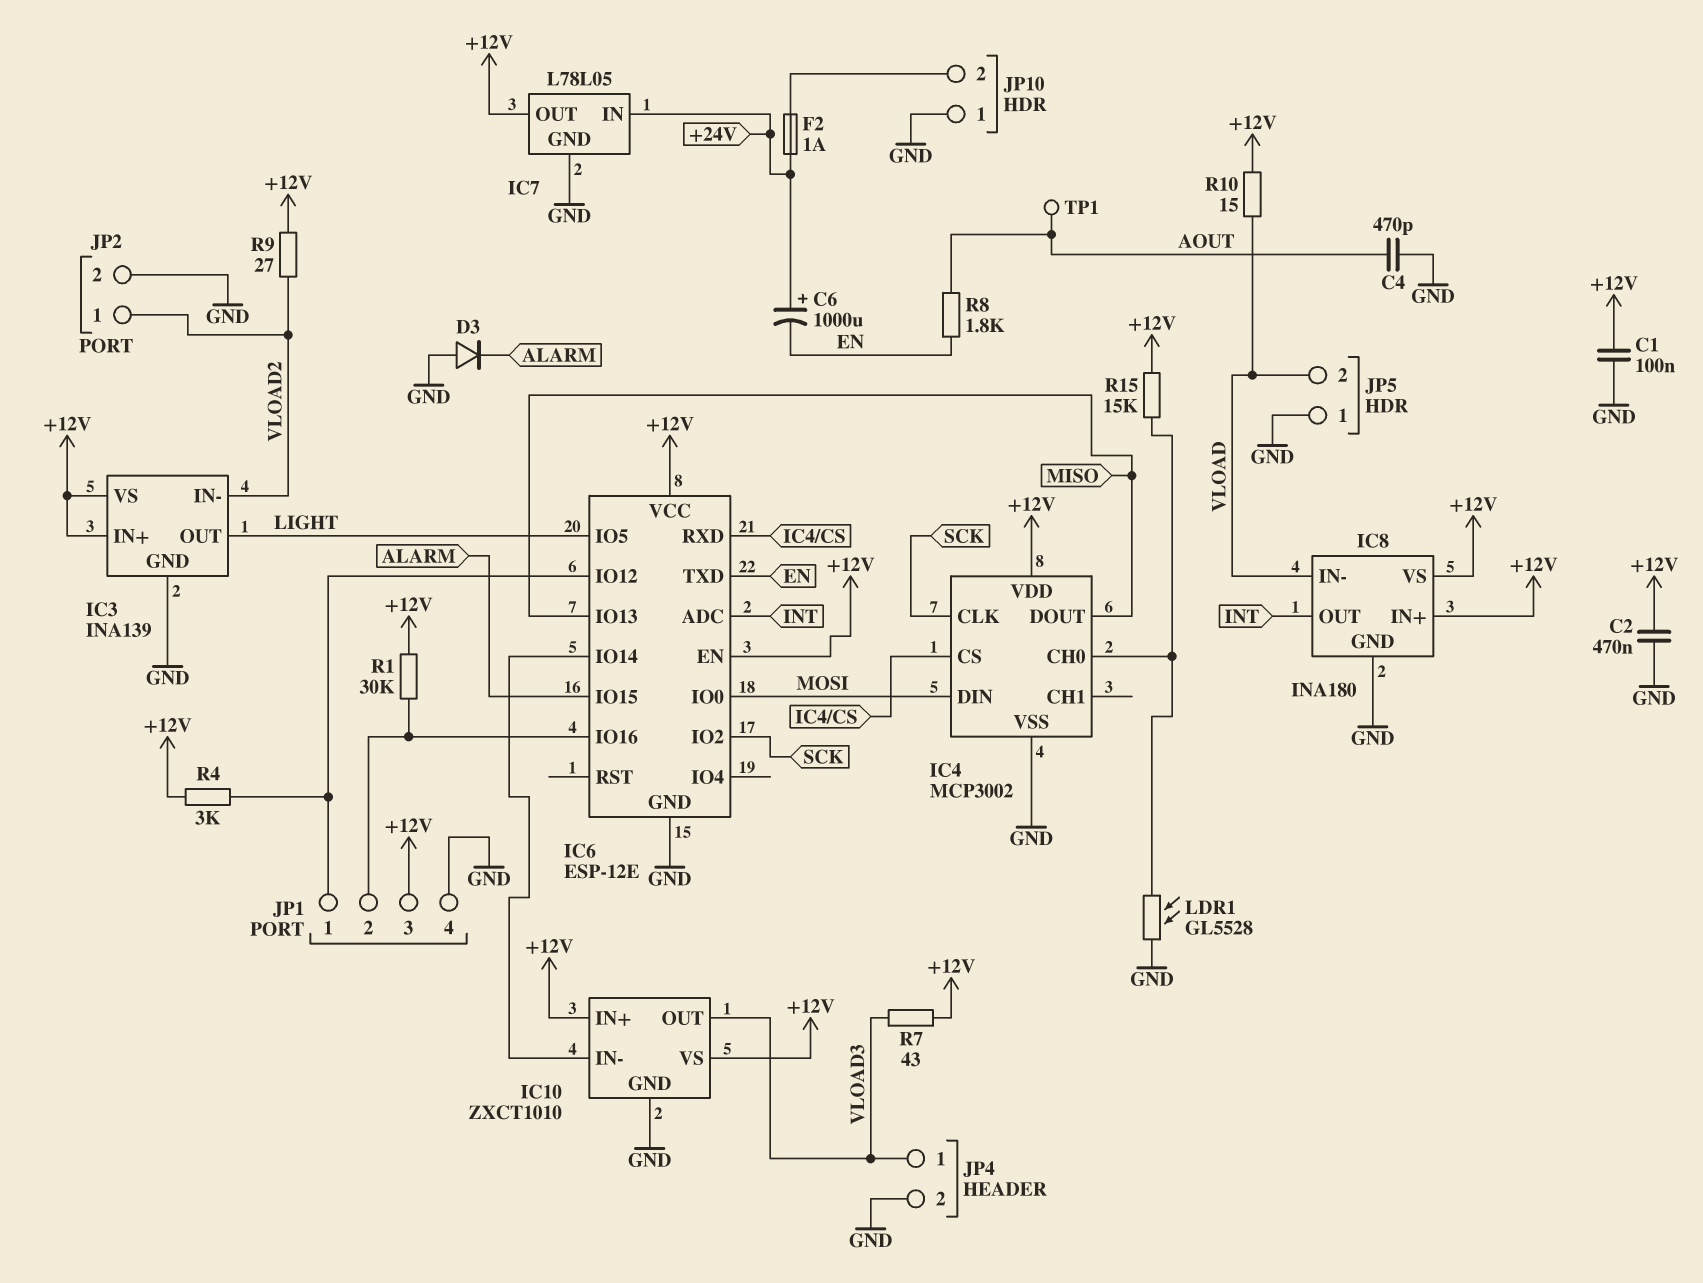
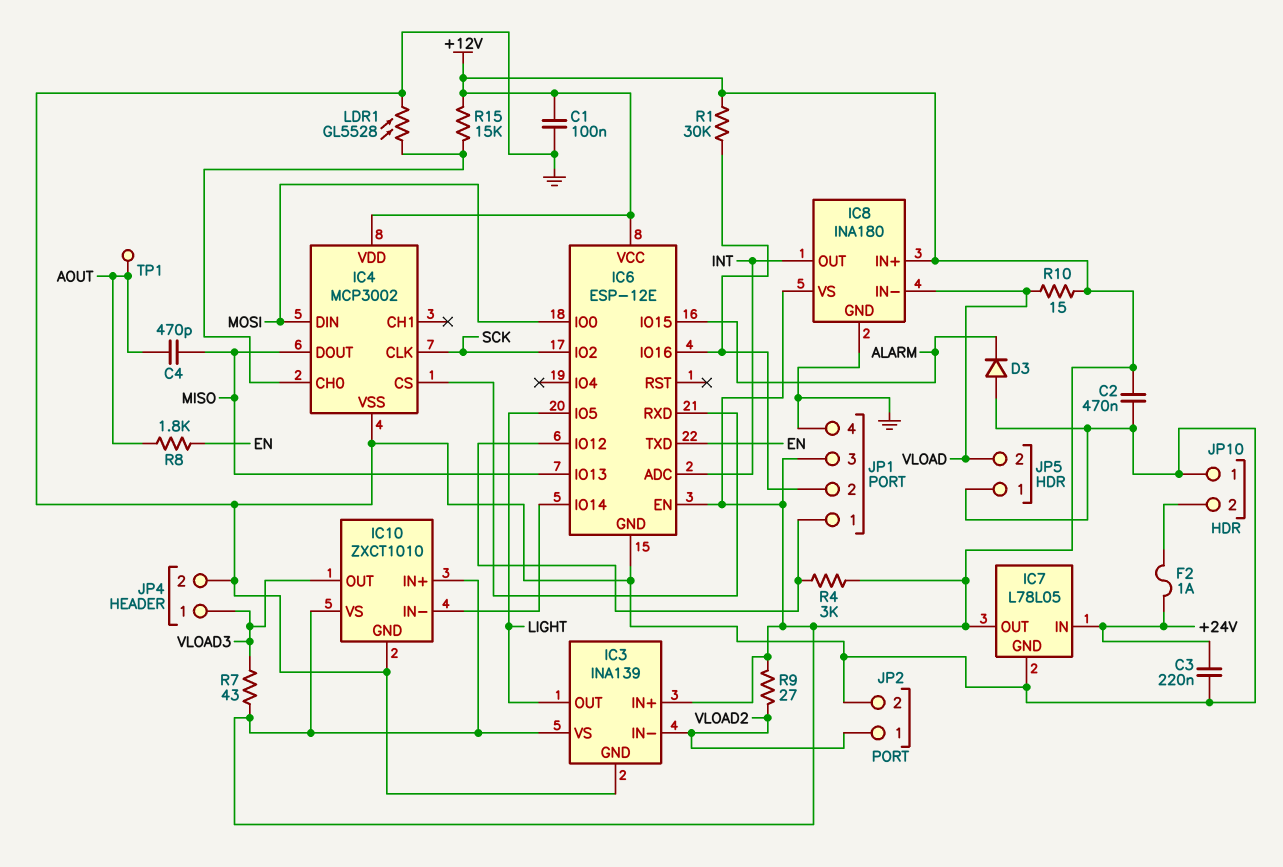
C3: none -> 220nF (+24V, GND)
C4: 470pF (AOUT, GND) -> 470pF (AOUT, MISO)
C6: 1000uF (plus +24V, minus EN) -> none

